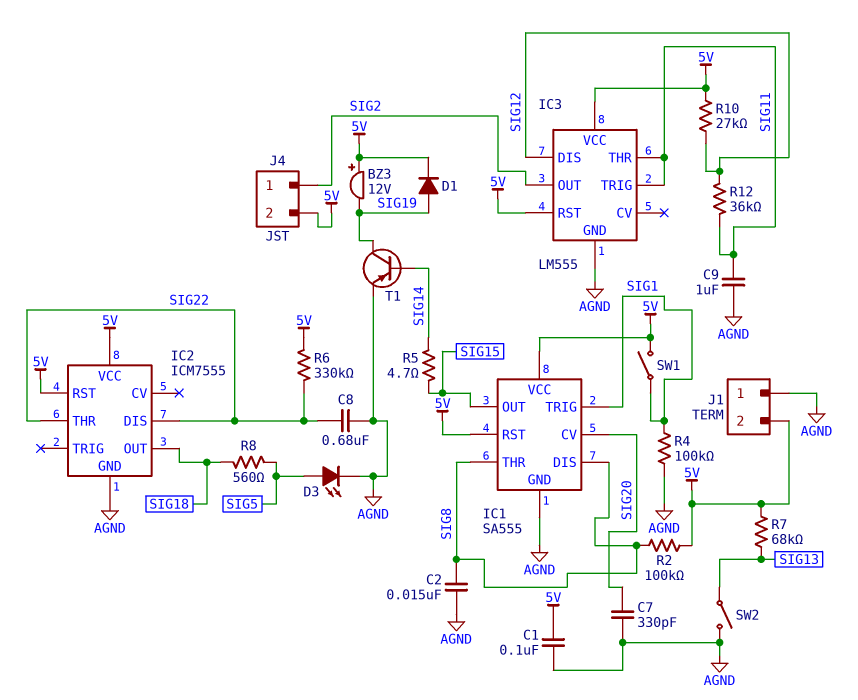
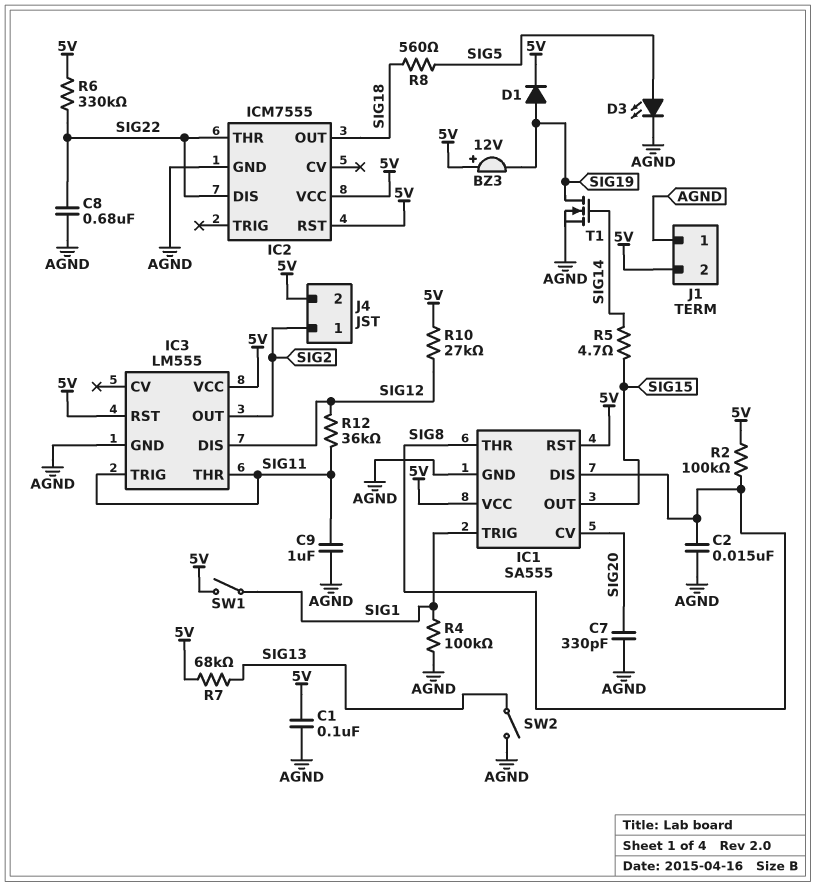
T1: PNP (B SIG14, C SIG19, E AGND) -> NMOS (G SIG14, D SIG19, S AGND)

